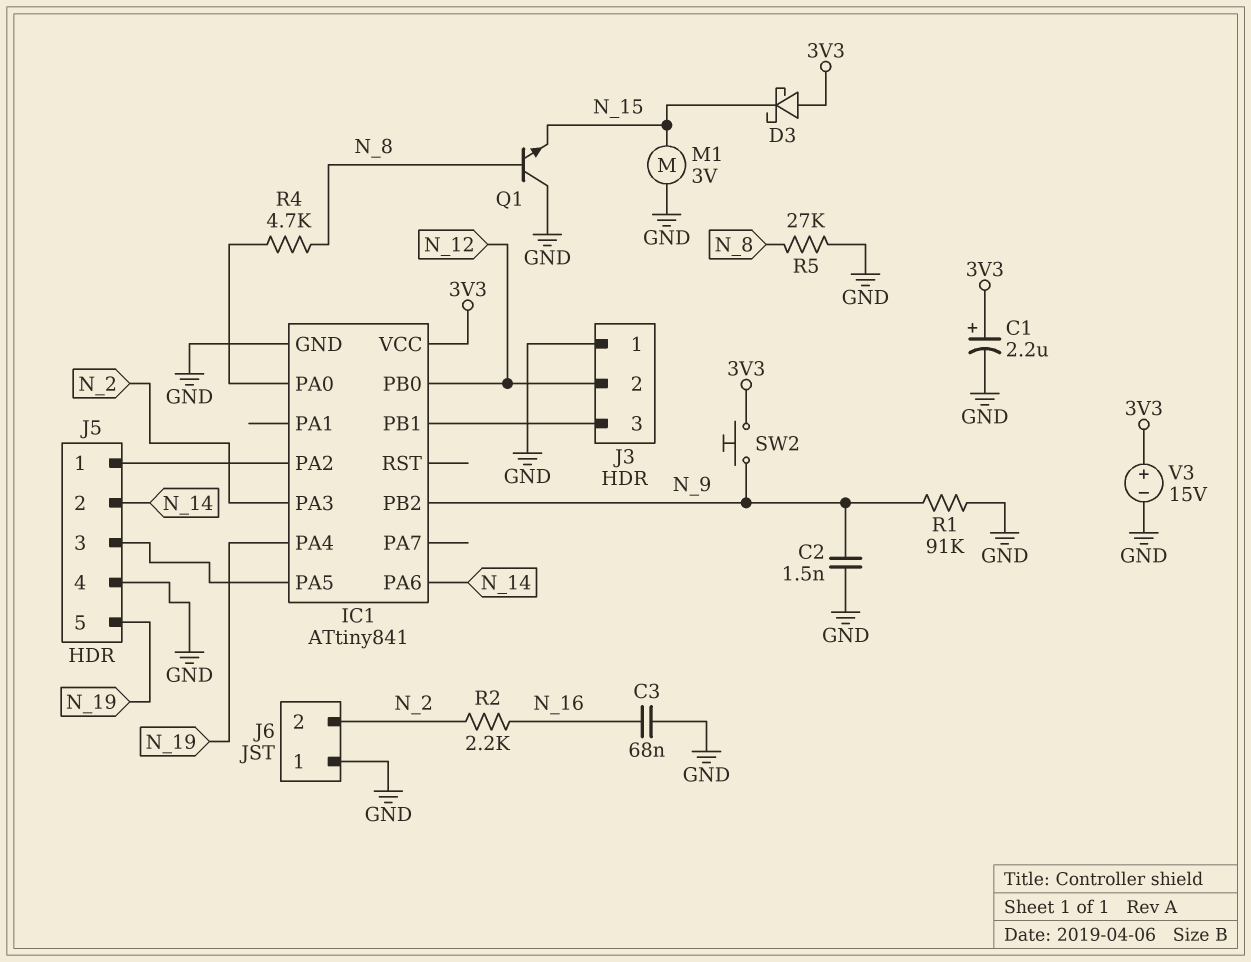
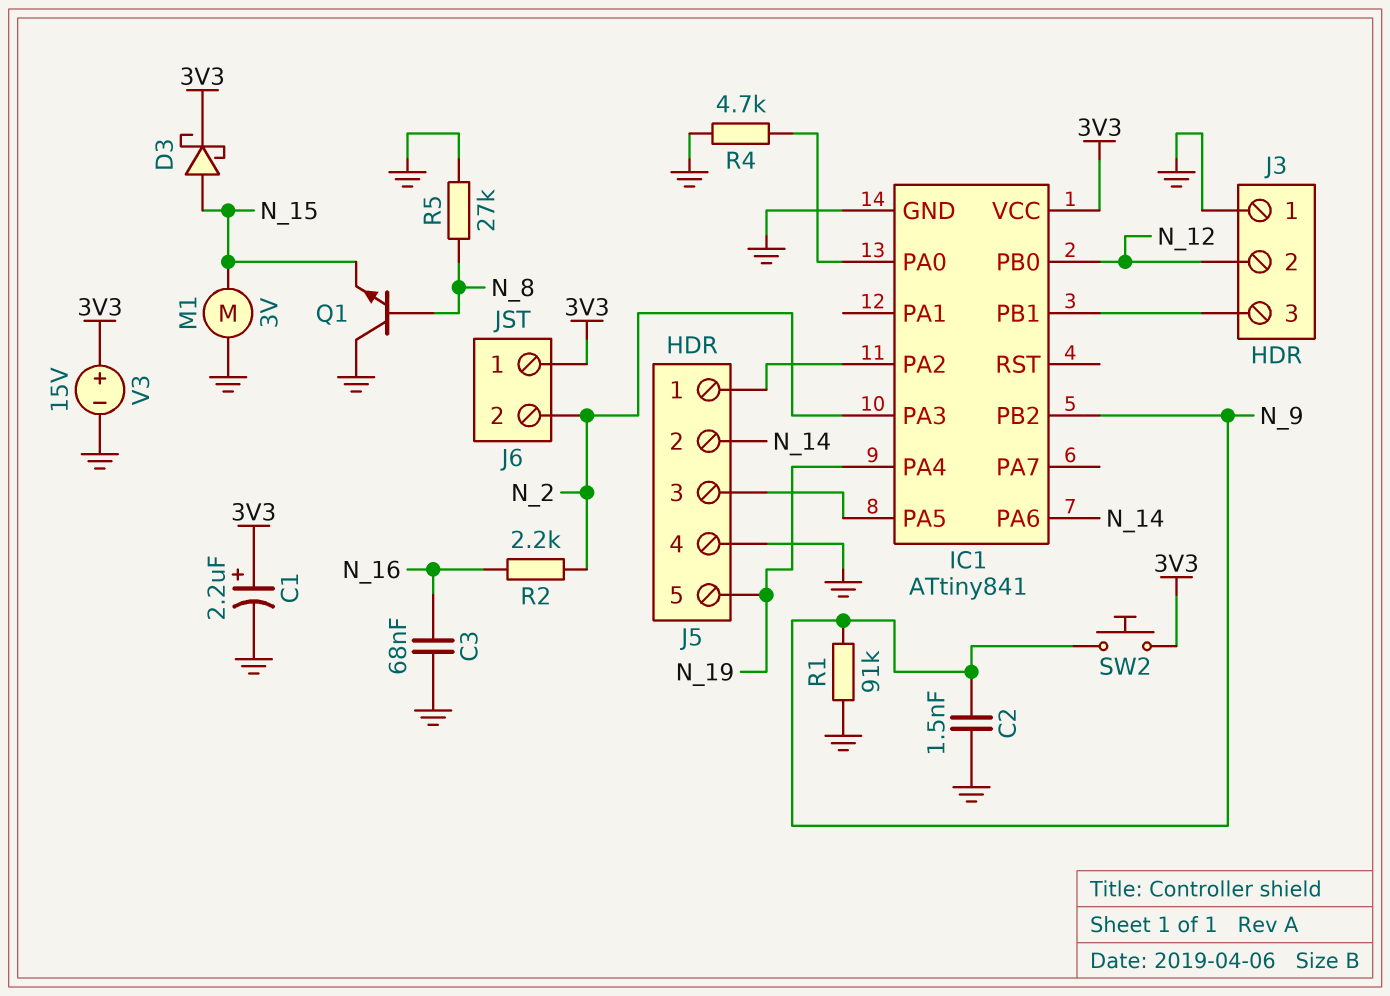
D3: schottky (A 3V3, K N_15) -> schottky (A N_15, K 3V3)
J6 pin 1: GND -> 3V3
R4: 4.7k (IC1/PA0, N_8) -> 4.7k (GND, IC1/PA0)

